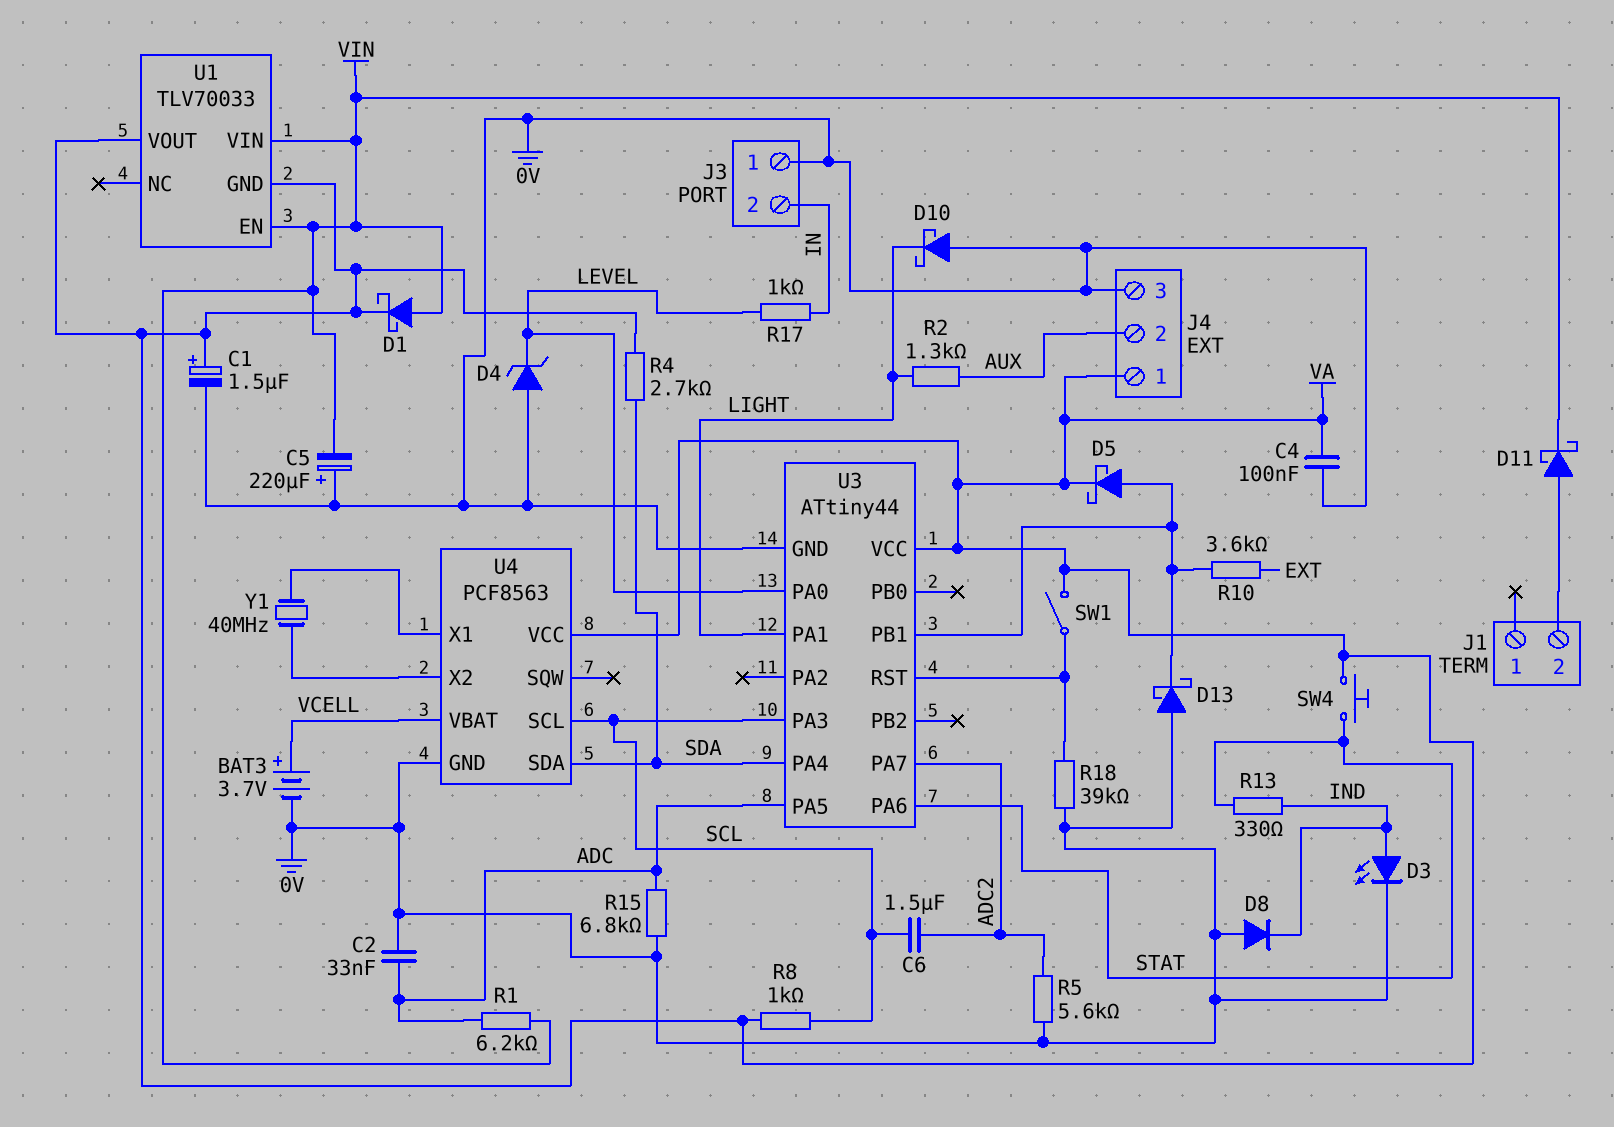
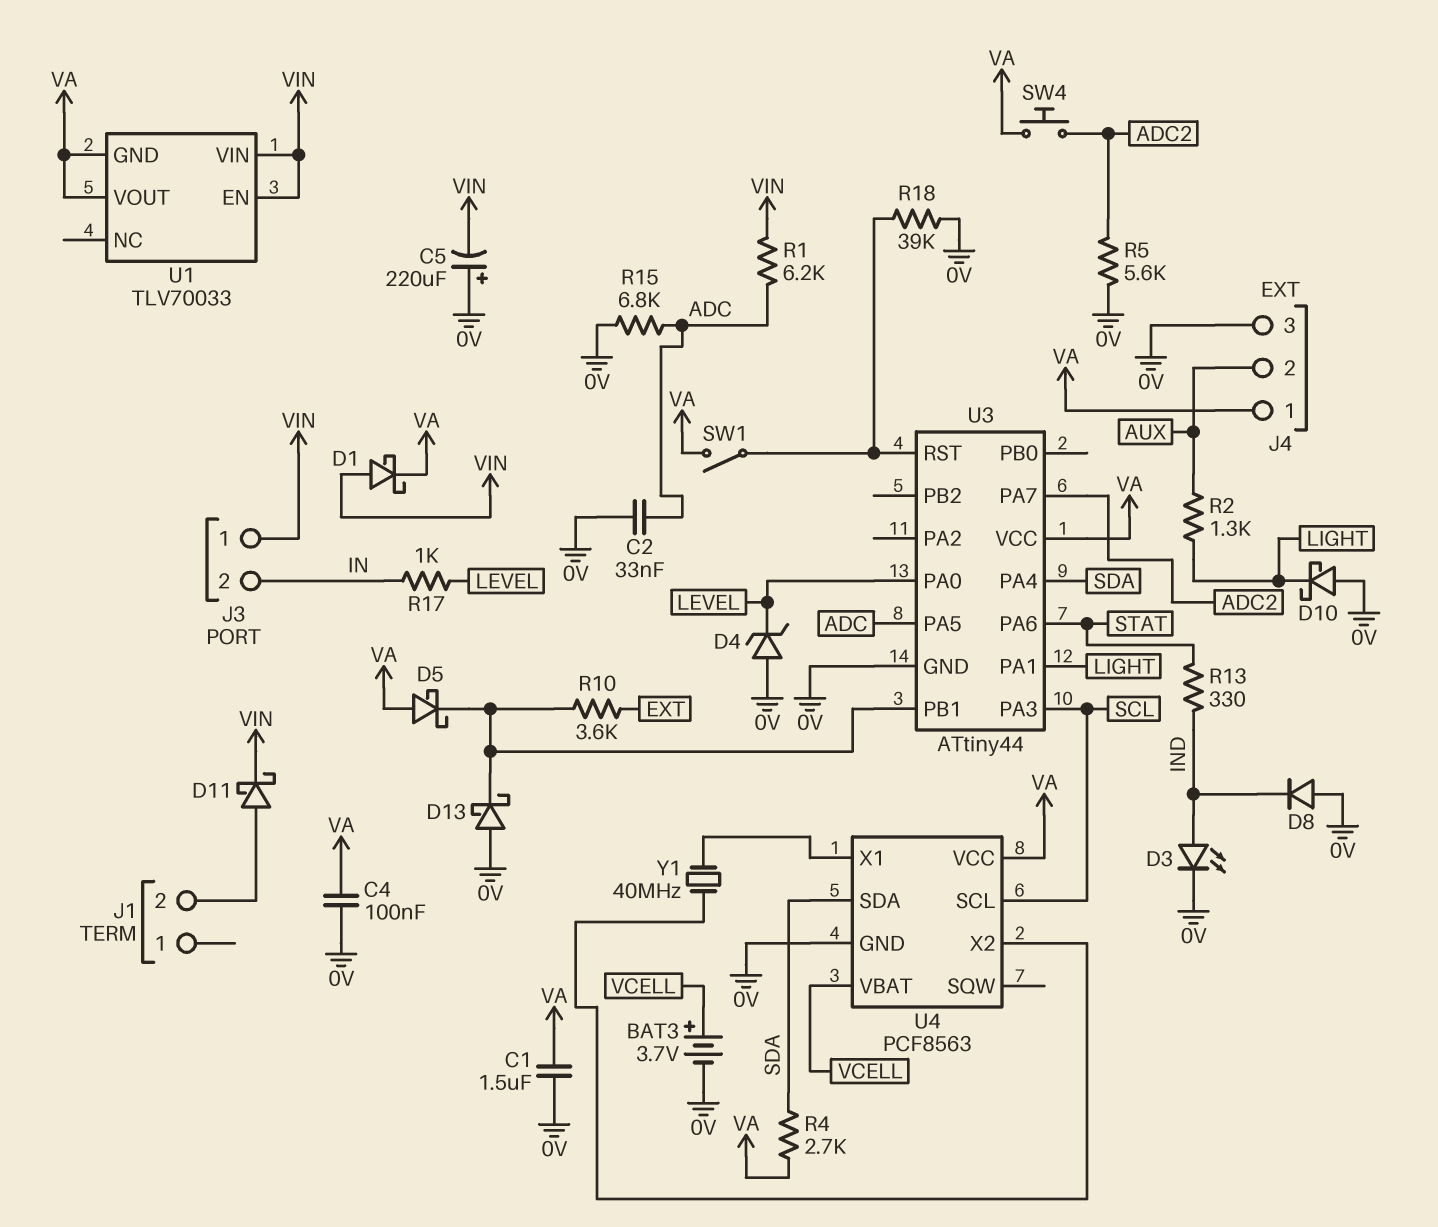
C1: 1.5uF (plus VA, minus 0V) -> 1.5uF (0V, VA)
C6: 1.5uF (ADC2, SCL) -> none
D5: schottky (A U3/PB1, K VA) -> schottky (A VA, K U3/PB1)
J3 pin 1: 0V -> VIN
R8: 1k (SCL, VA) -> none
SW4: button (STAT, VA) -> button (ADC2, VA)

